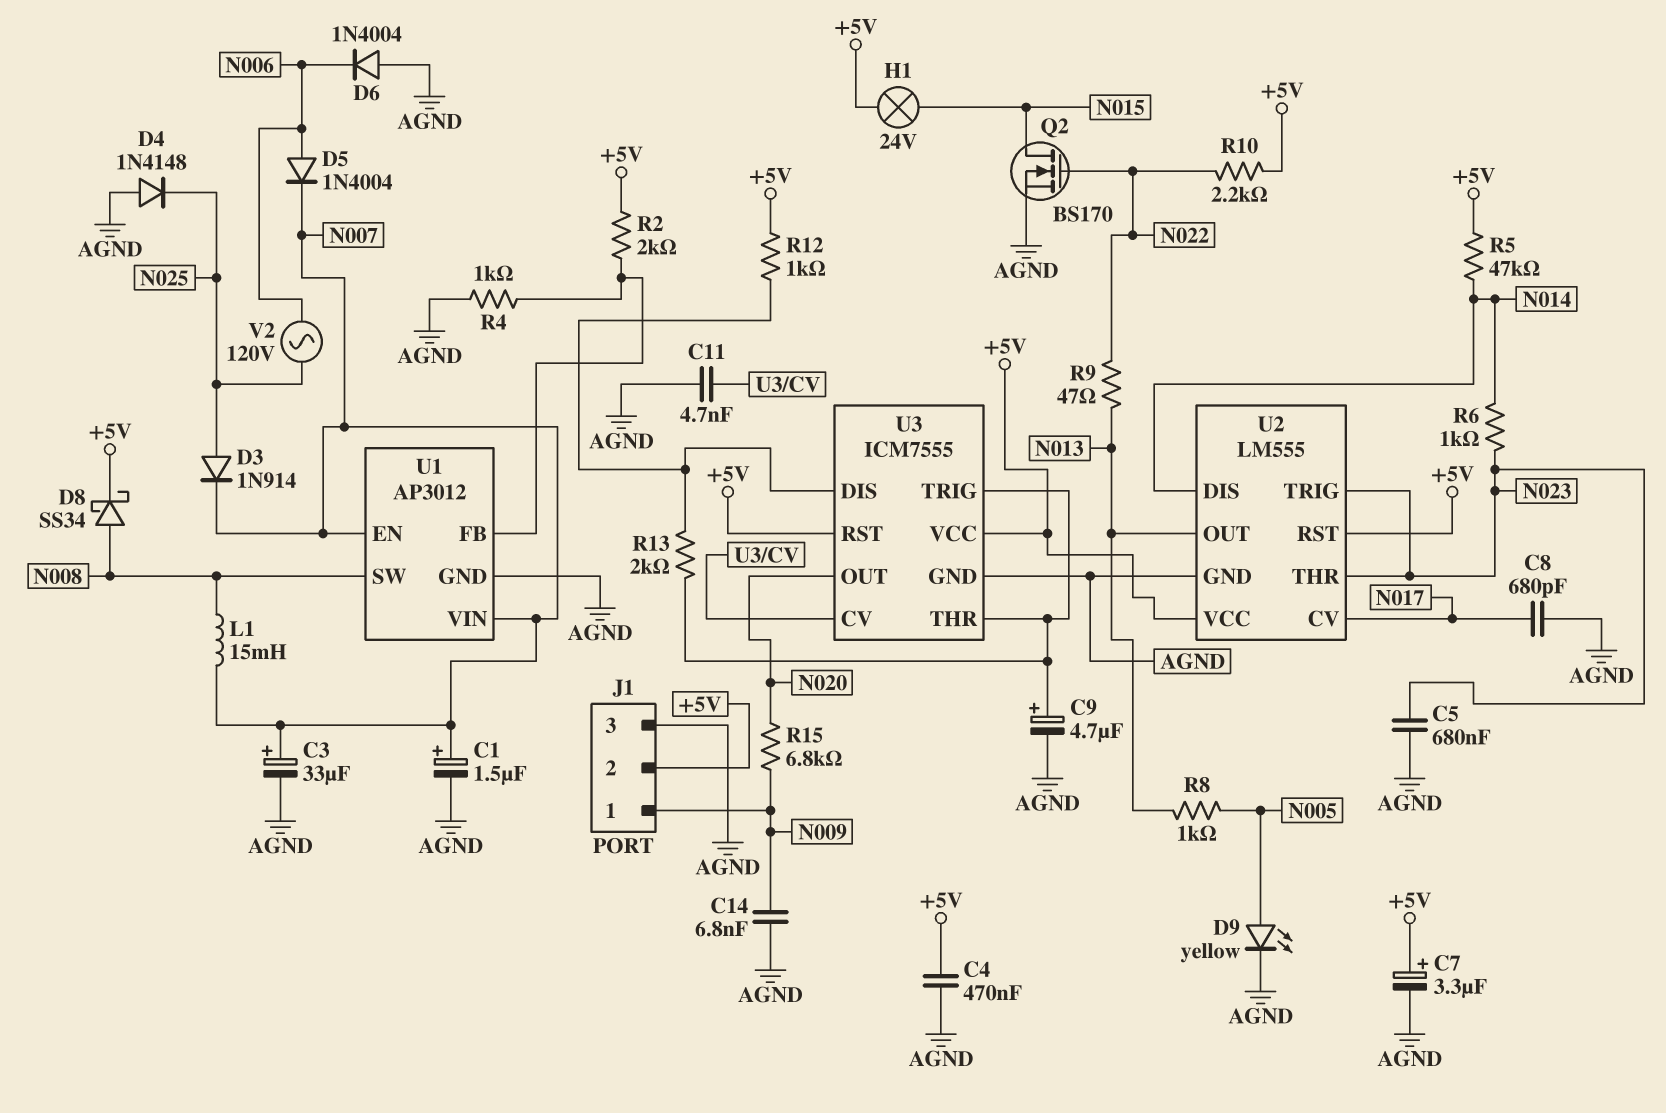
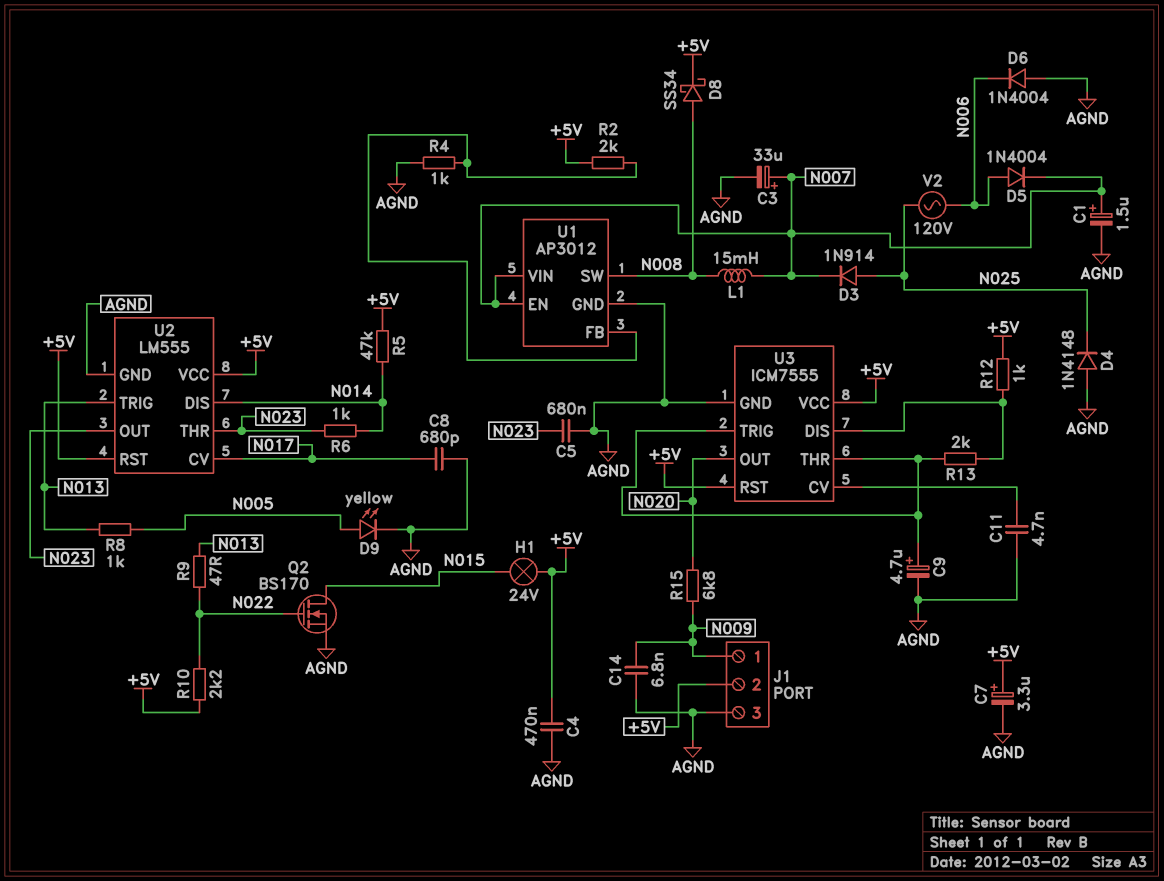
U2 pin OUT: N013 -> N023
U2 pin TRIG: N023 -> N013

